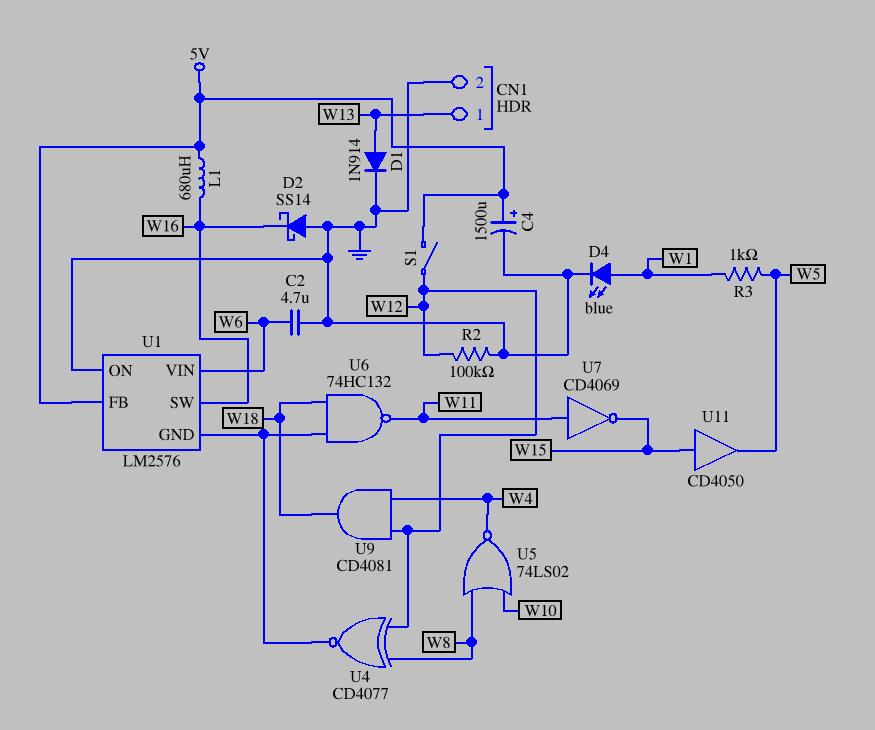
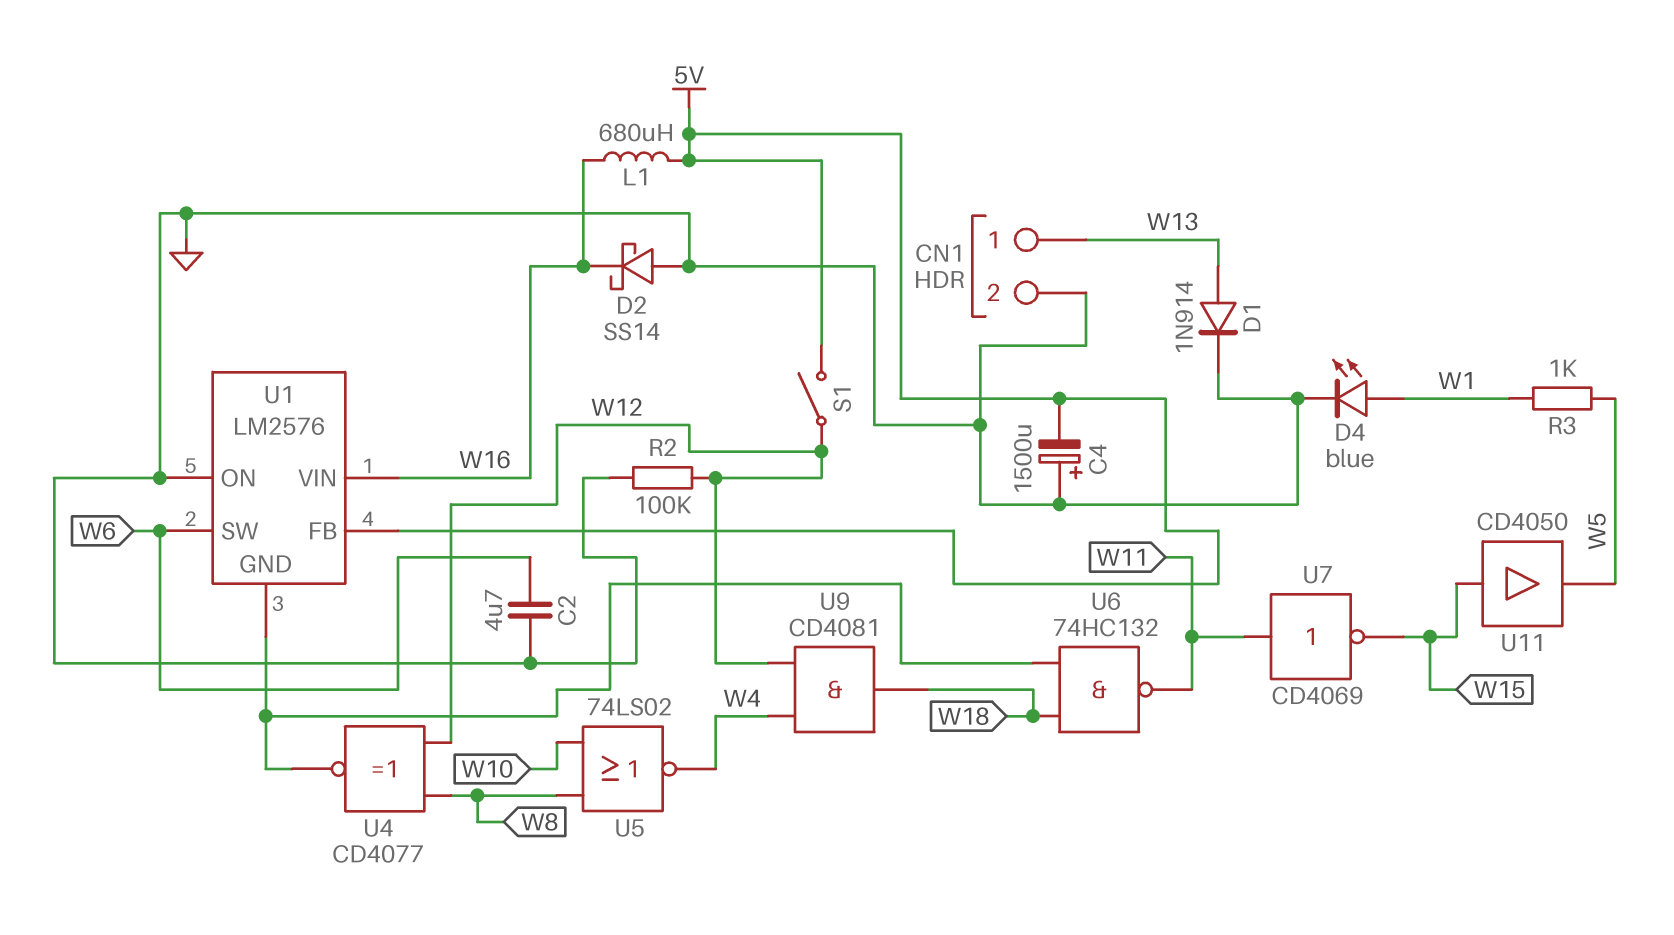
C4: 1500uF (plus 5V, minus GND) -> 1500uF (plus GND, minus 5V)
U1 pin SW: W16 -> W6
U1 pin VIN: W6 -> W16

